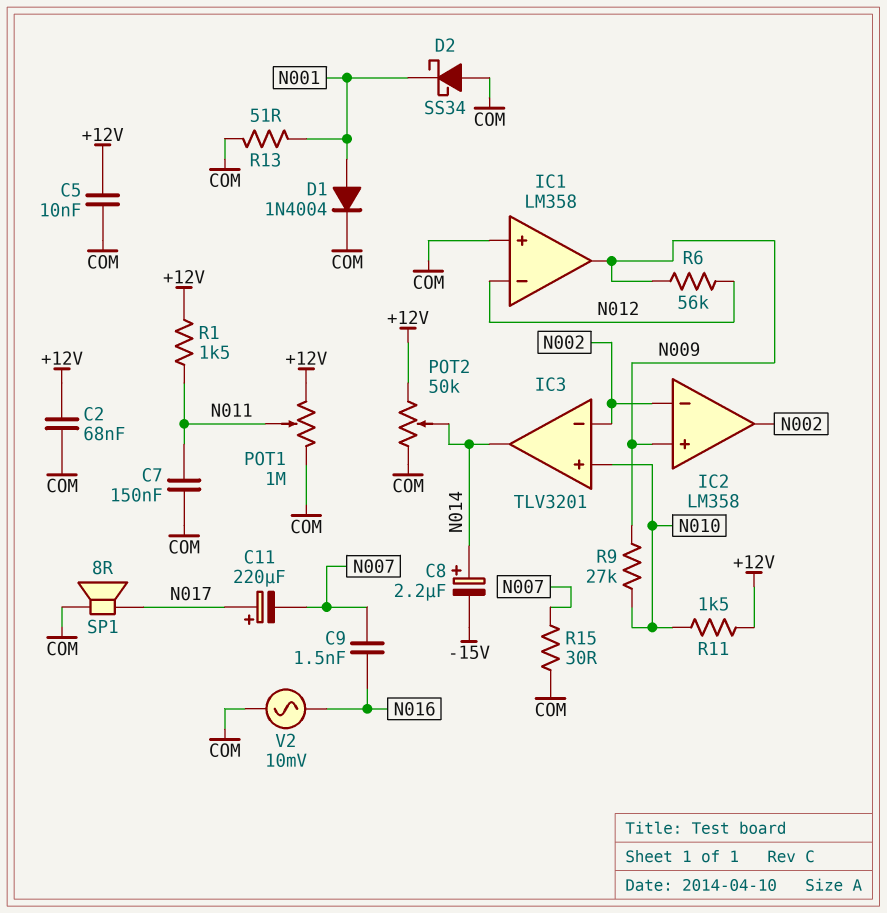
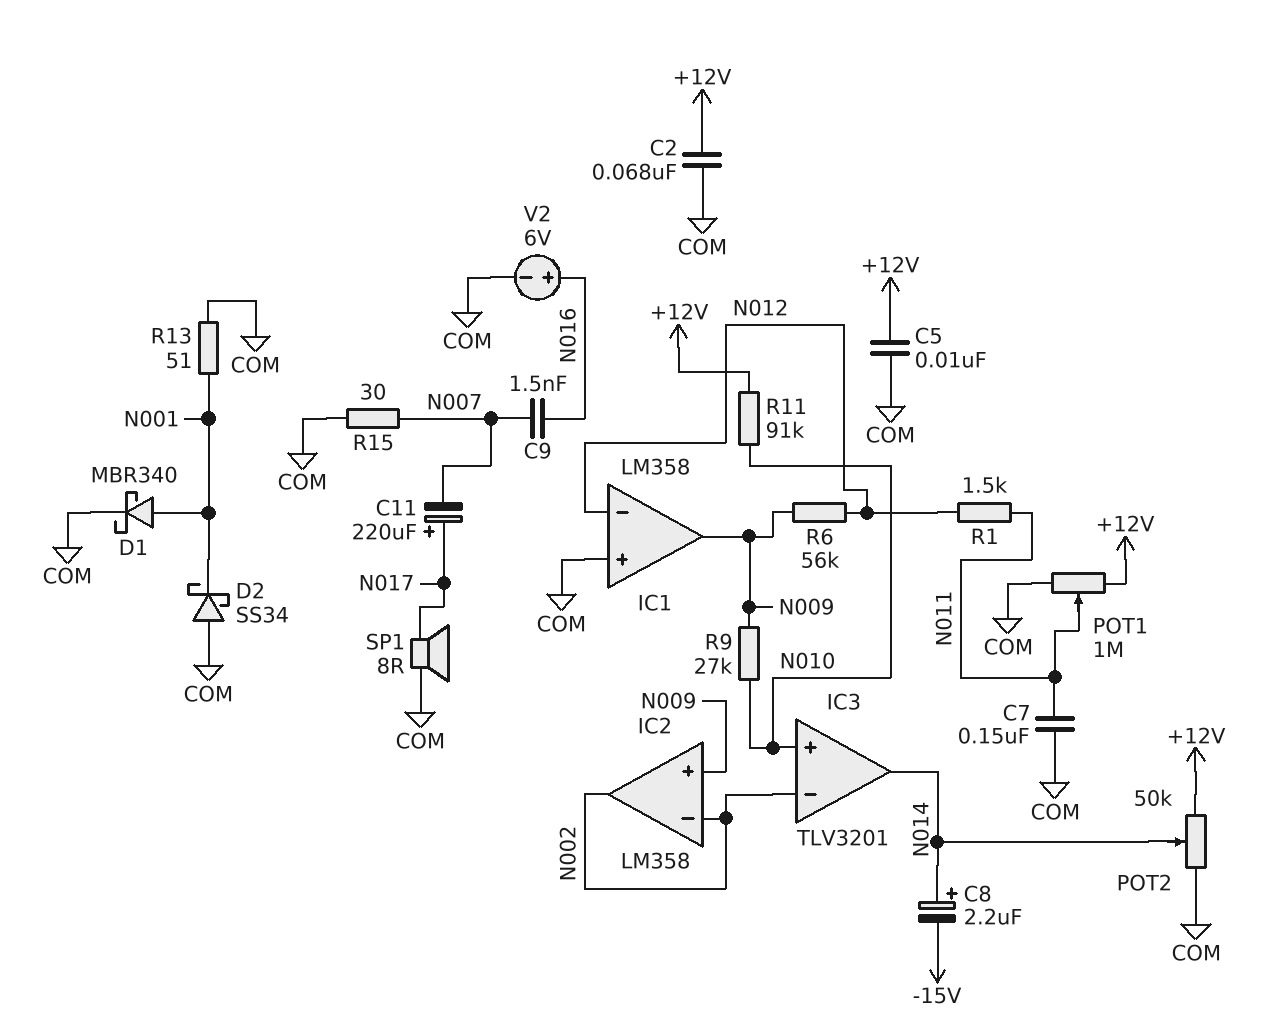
D1: diode 1N4004 (A N001, K COM) -> schottky MBR340 (A N001, K COM)
R1: 1.5k (+12V, N011) -> 1.5k (N011, N012)
R11: 1.5k (+12V, N010) -> 91k (+12V, N010)
V2: AC 10mV (COM, N016) -> 6V (plus N016, minus COM)

